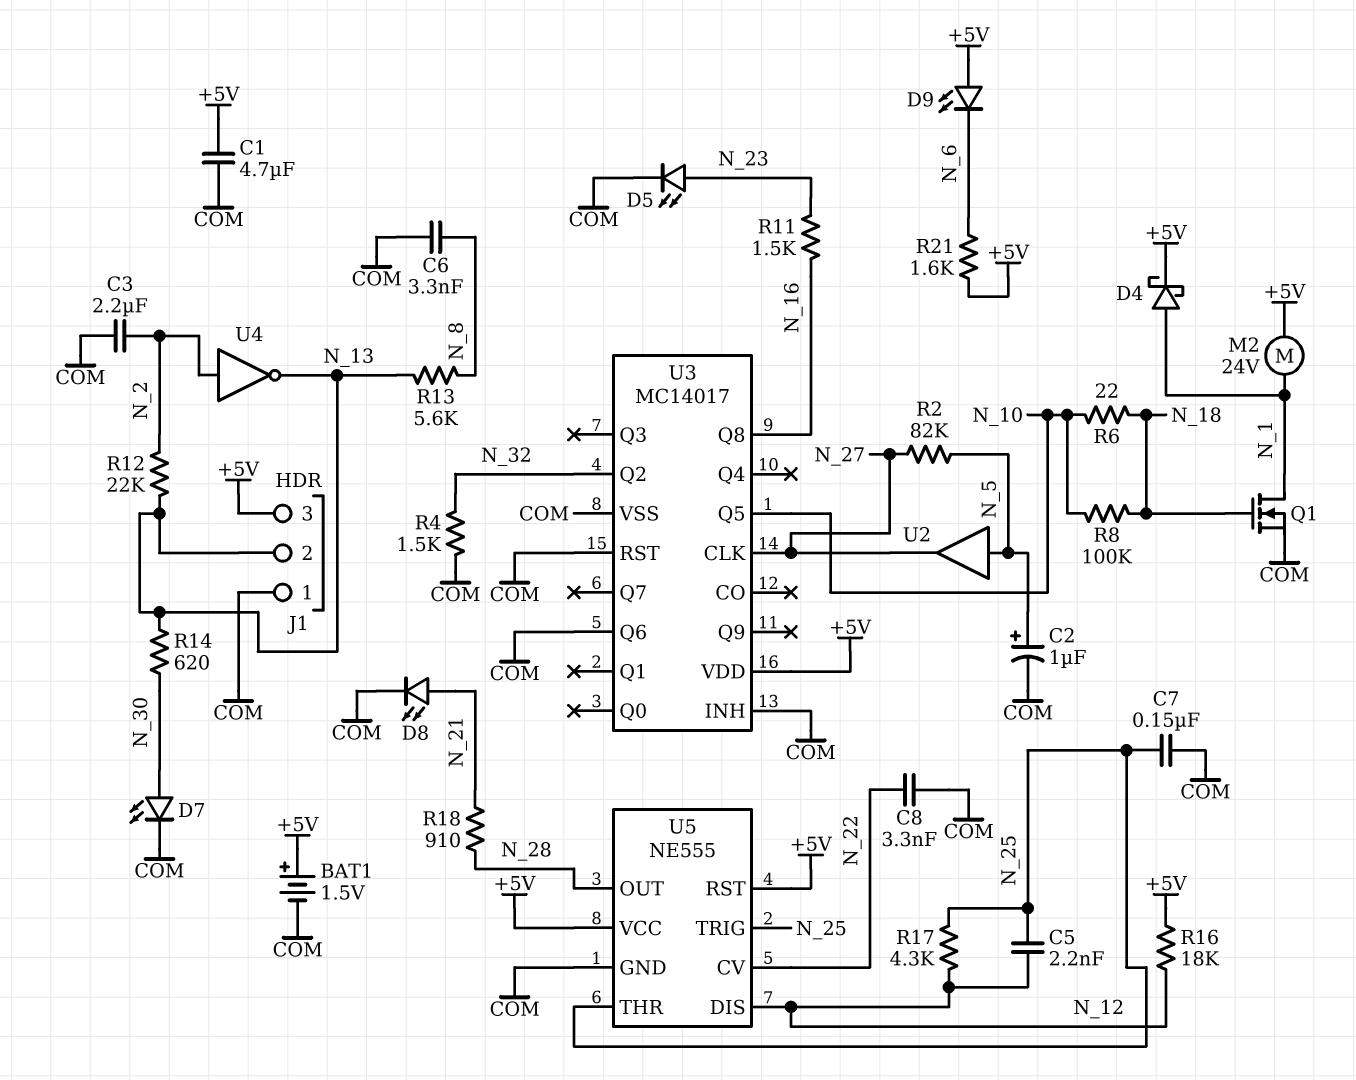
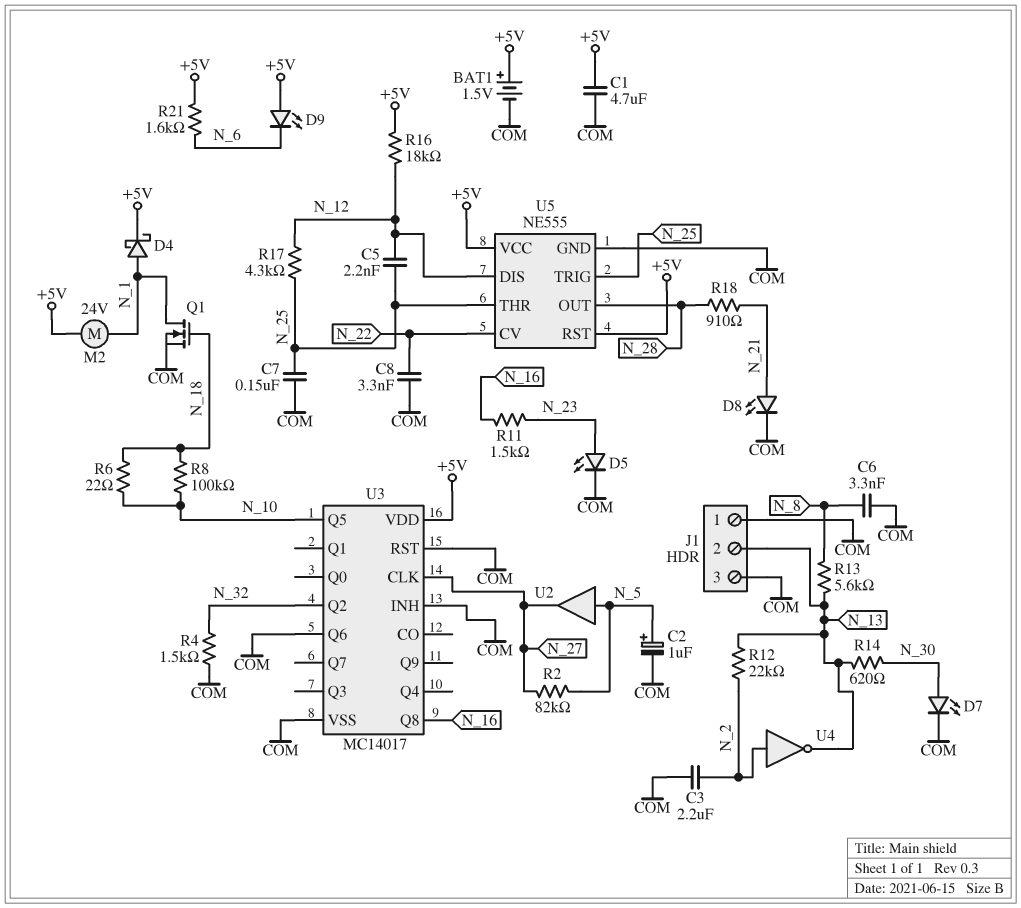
J1 pin 3: +5V -> COM

